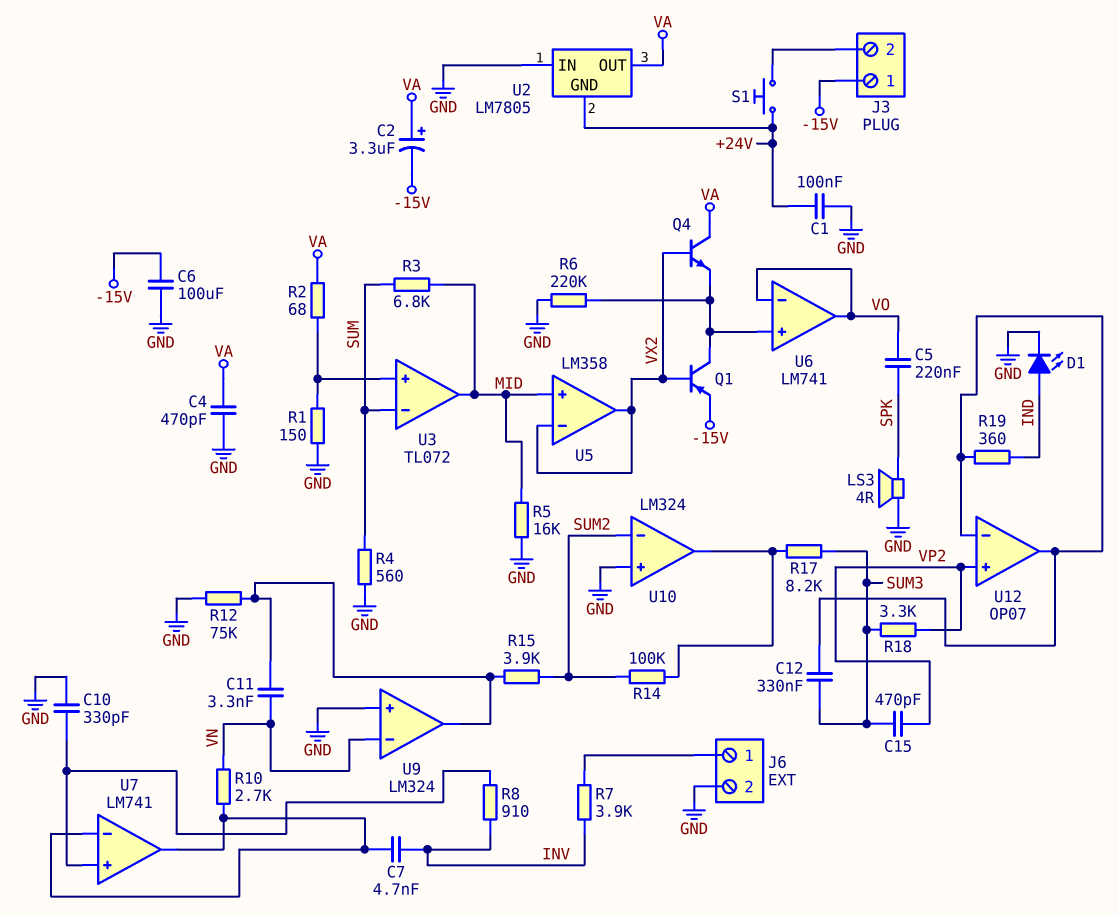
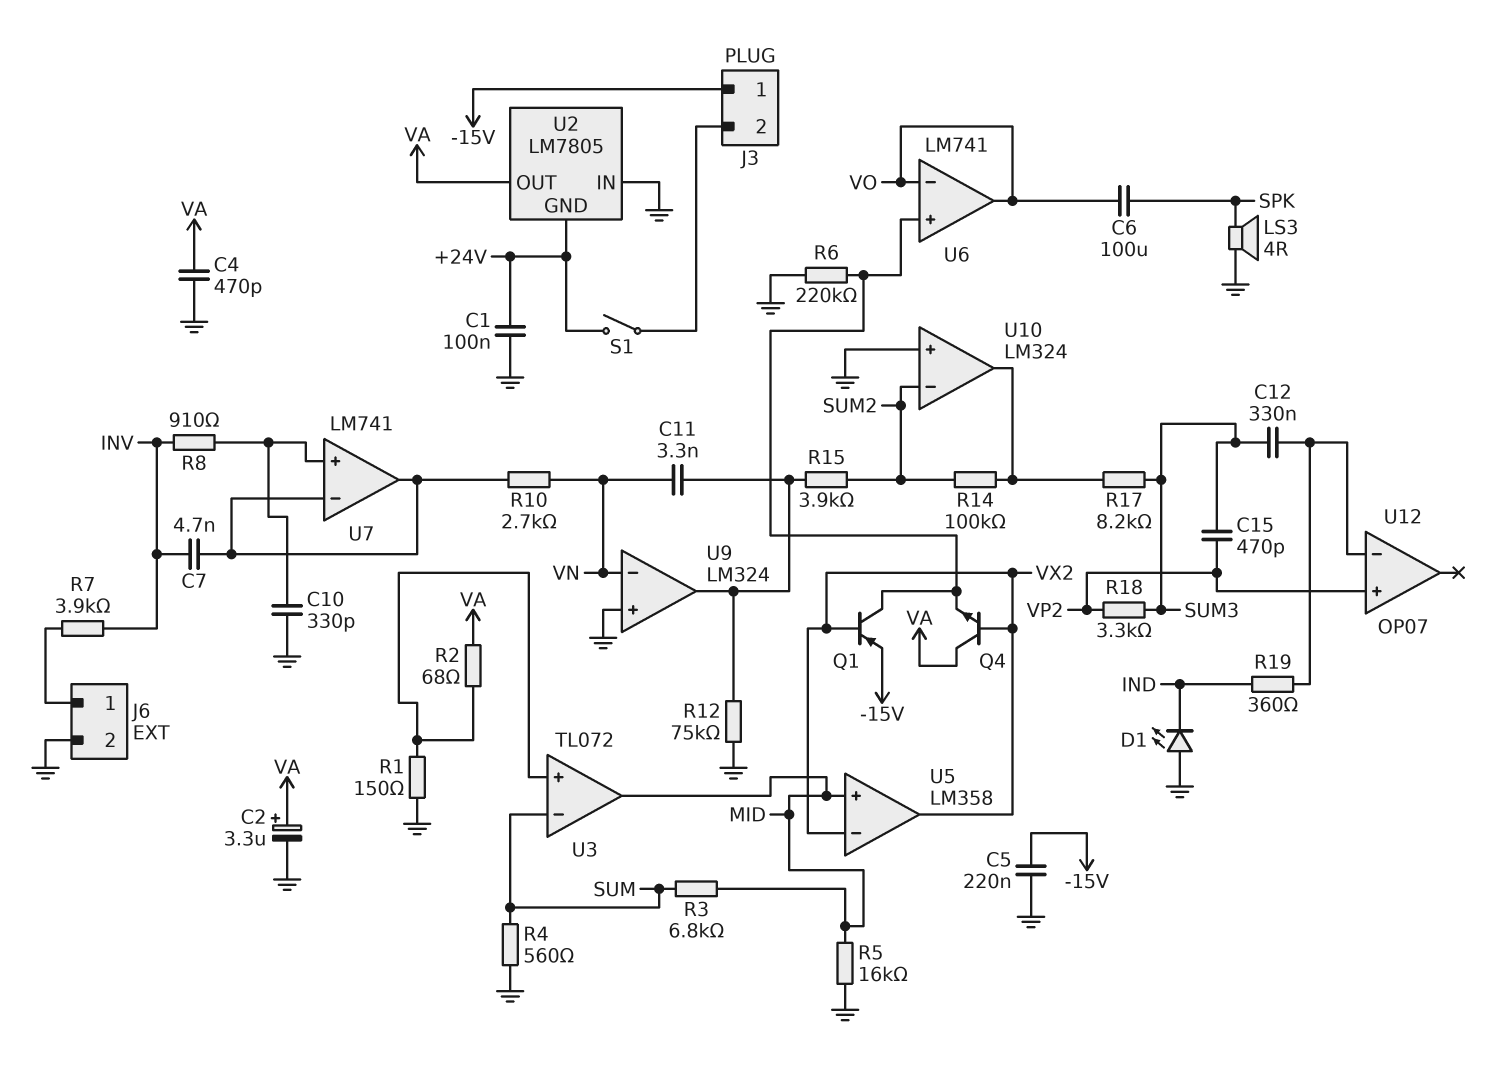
C2: 3.3uF (plus VA, minus -15V) -> 3.3uF (plus VA, minus GND)
C5: 220nF (SPK, VO) -> 220nF (-15V, GND)
C6: 100uF (-15V, GND) -> 100uF (SPK, VO)
D1: LED (A IND, K GND) -> LED (A GND, K IND)
S1: button (+24V, J3/2) -> switch (+24V, J3/2)
U12 pin out: U12/in- -> none

